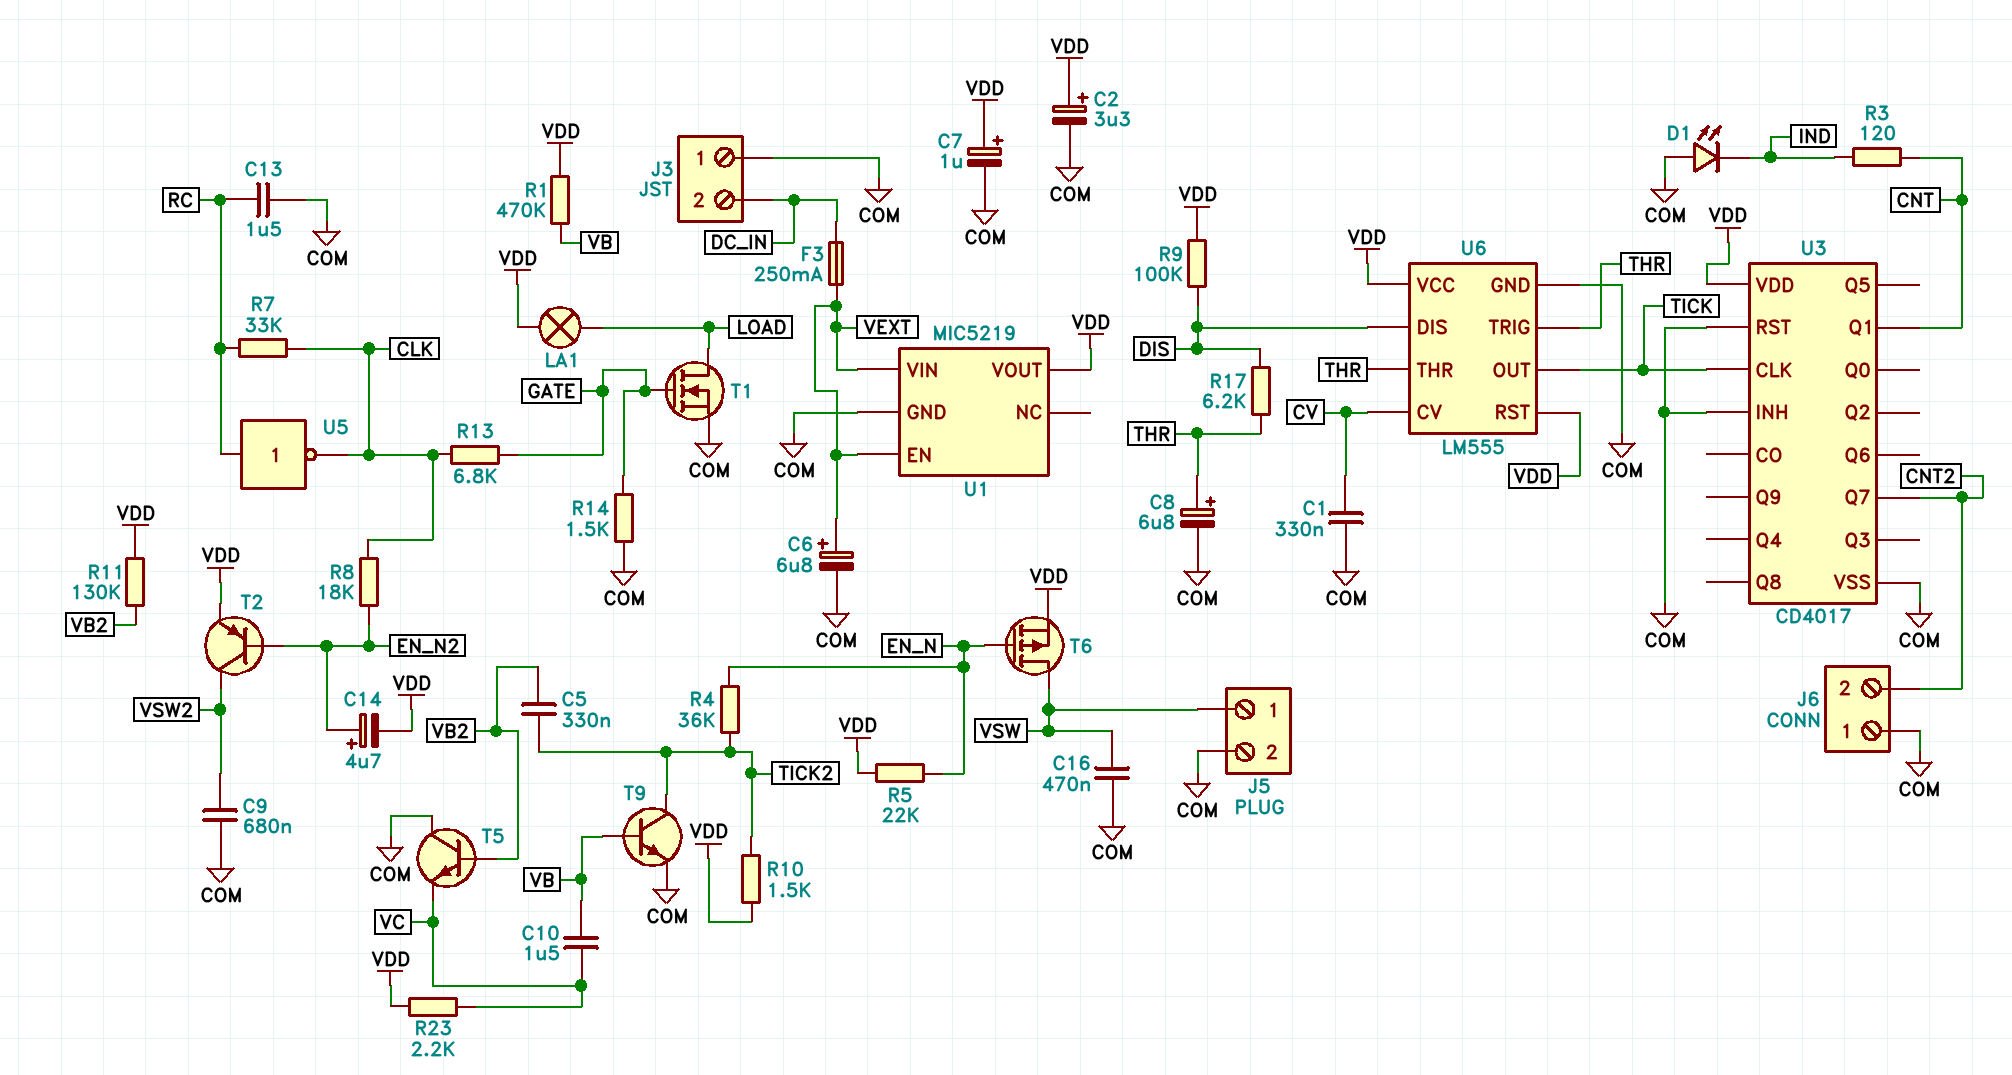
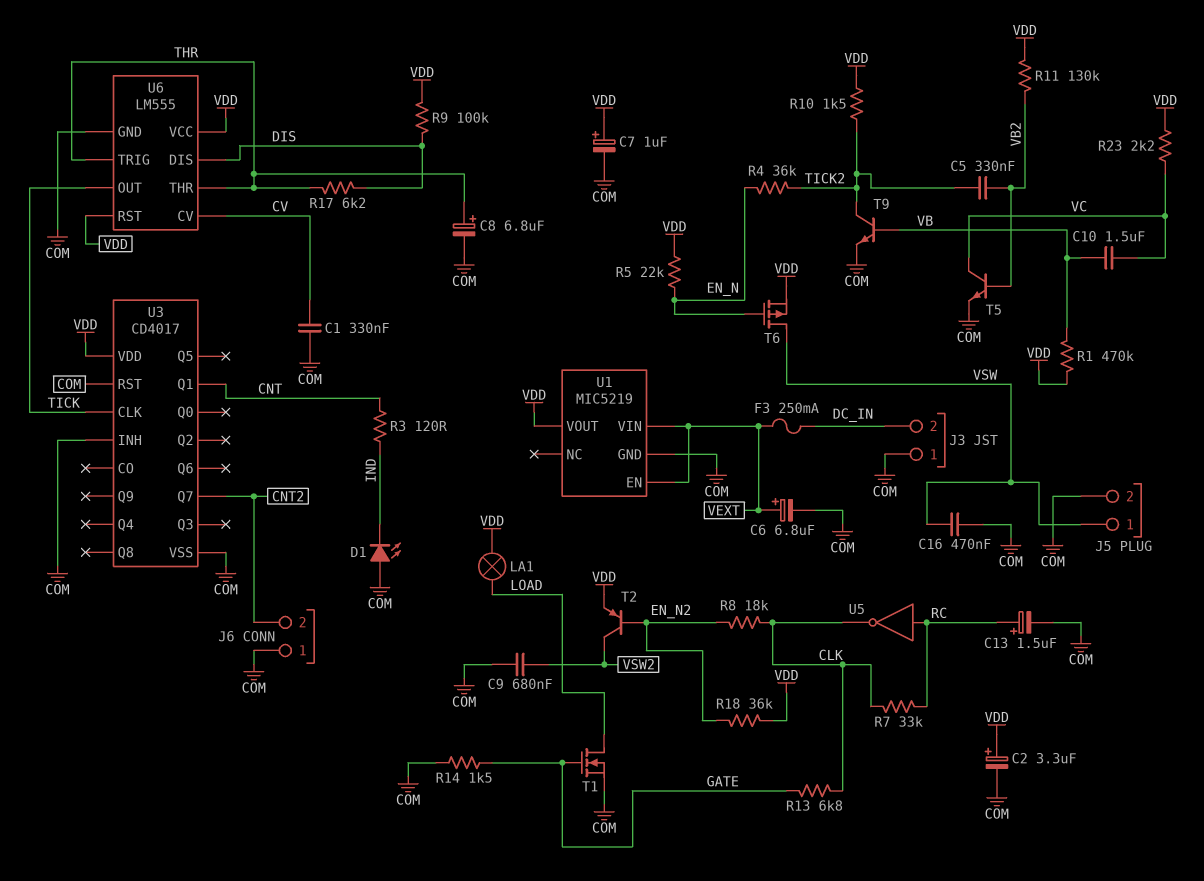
C13: 1.5uF (COM, RC) -> 1.5uF (plus RC, minus COM)
C14: 4.7uF (plus EN_N2, minus VDD) -> none
R18: none -> 36k (EN_N2, VDD)
T5: NPN (B VB2, C COM, E VC) -> NPN (B VB2, C VC, E COM)

